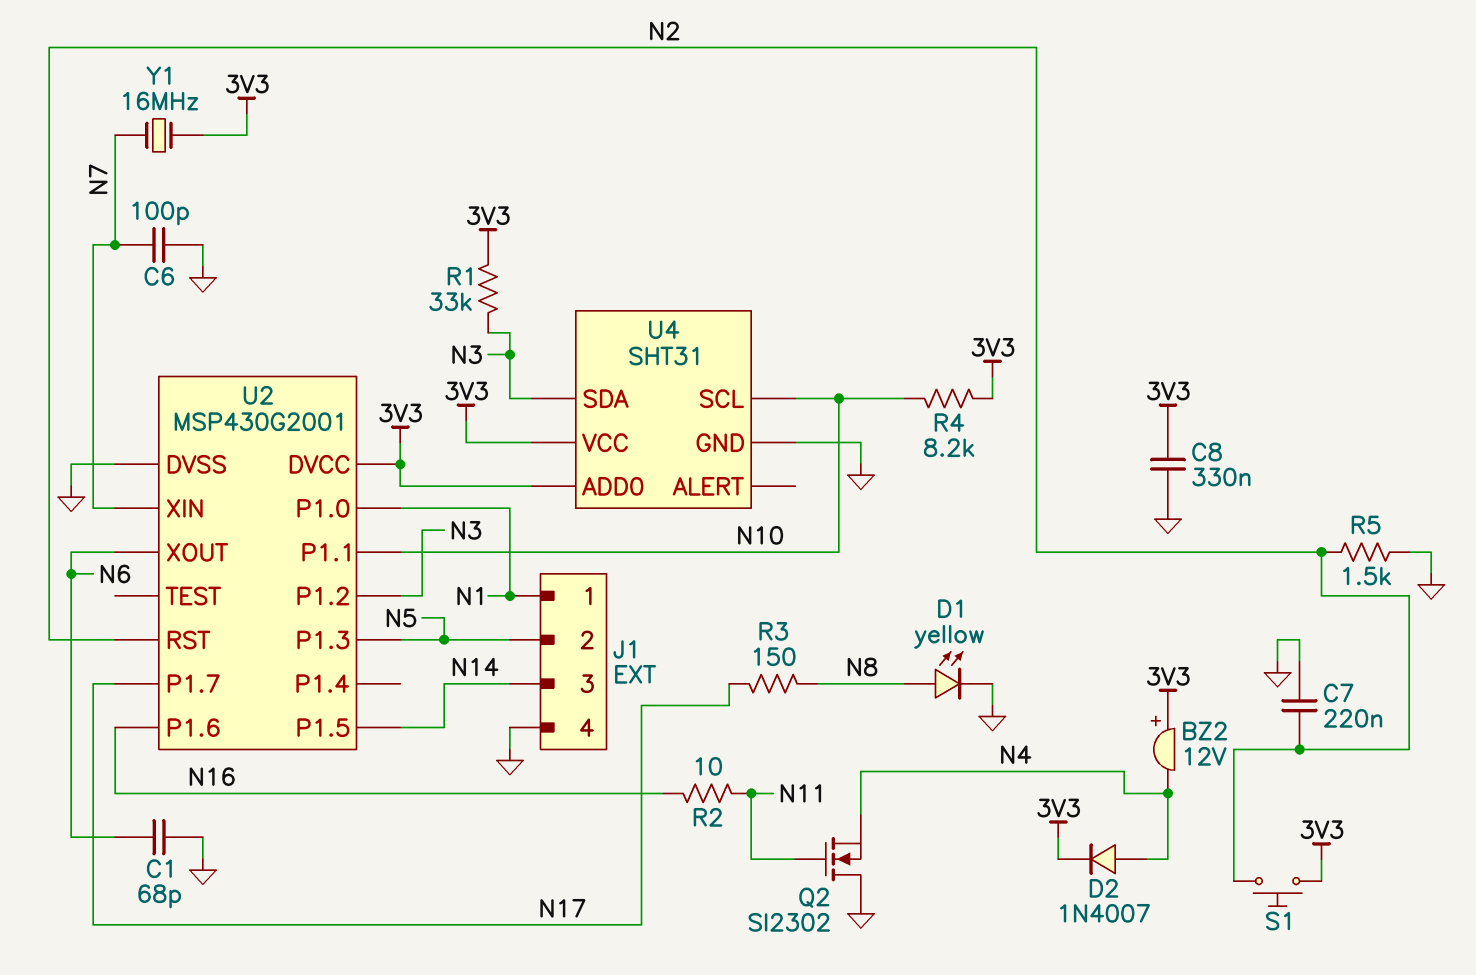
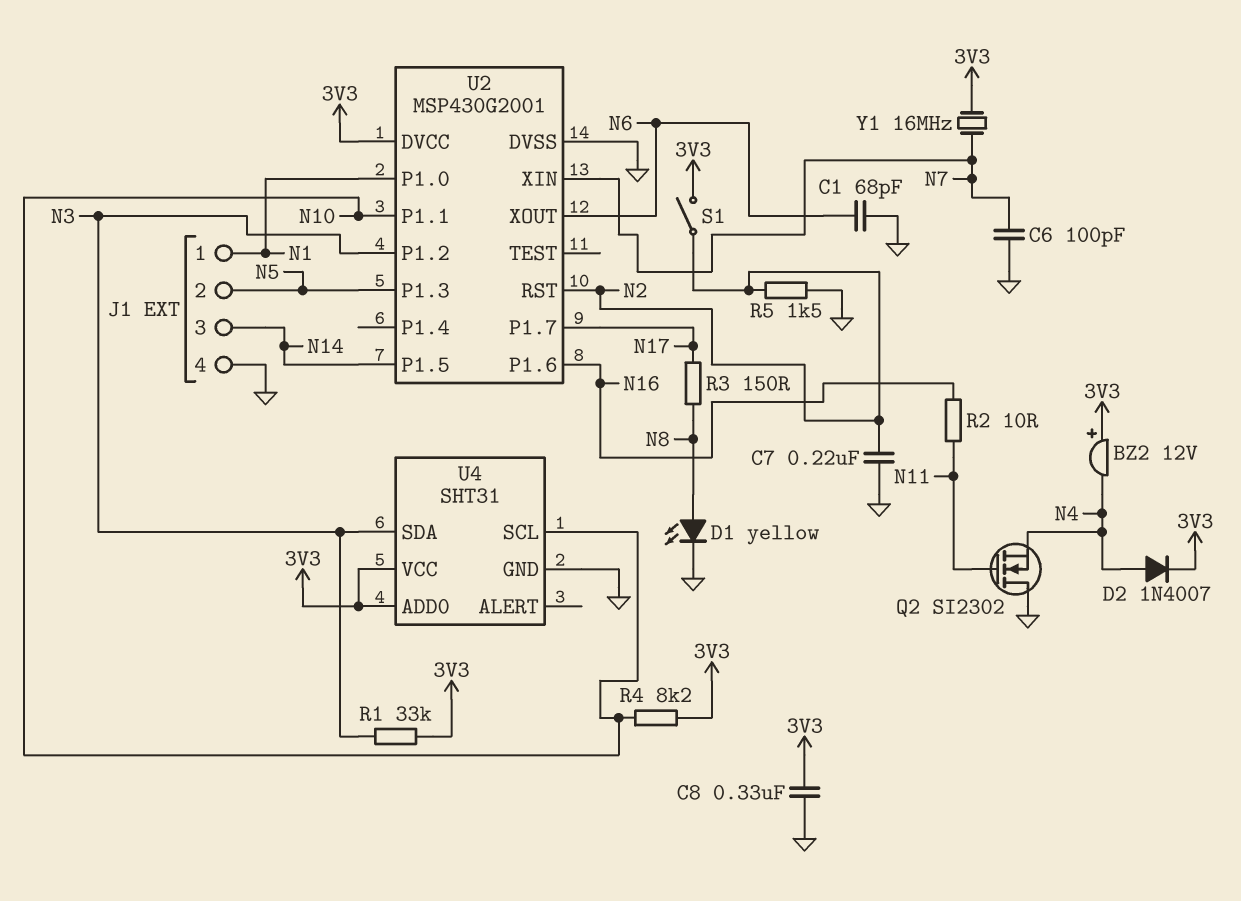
S1: button (3V3, N2) -> switch (3V3, N2)

